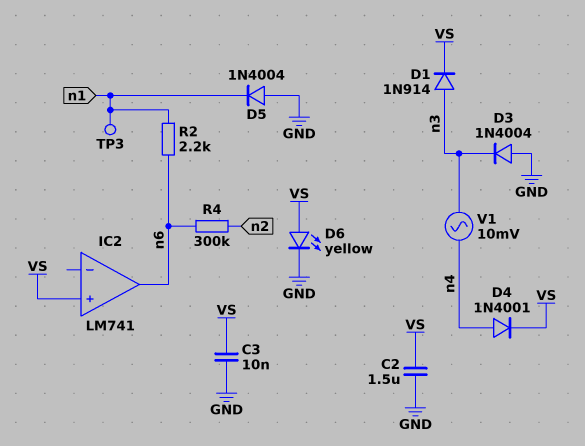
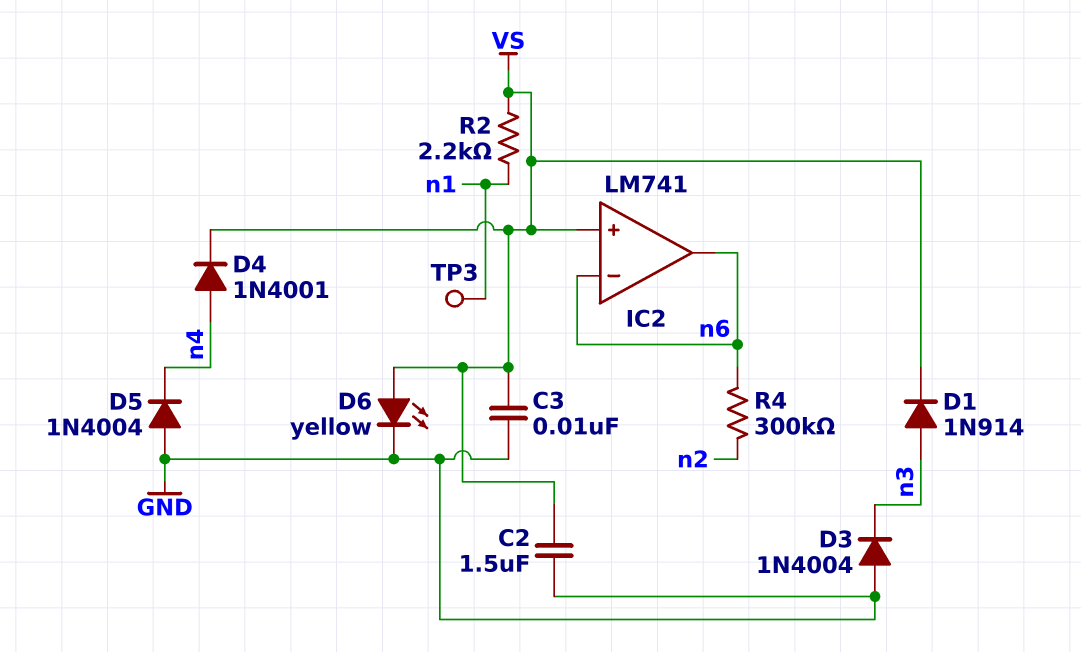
D5: diode 1N4004 (A GND, K n1) -> diode 1N4004 (A GND, K n4)
IC2 pin in-: none -> n6
R2: 2.2k (n1, n6) -> 2.2k (VS, n1)
V1: AC 10mV (n3, n4) -> none

